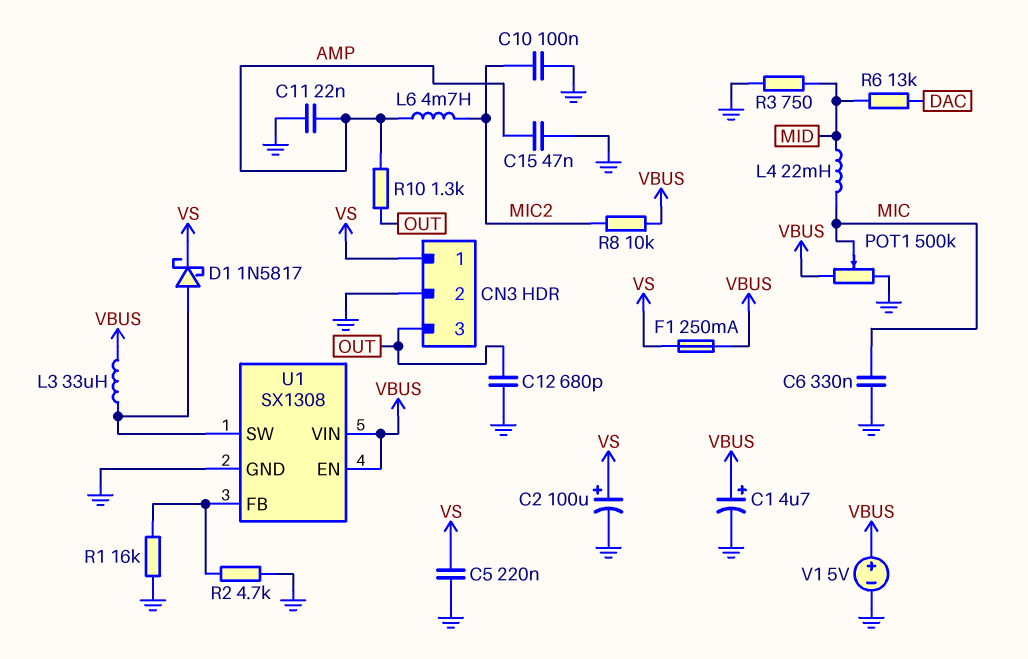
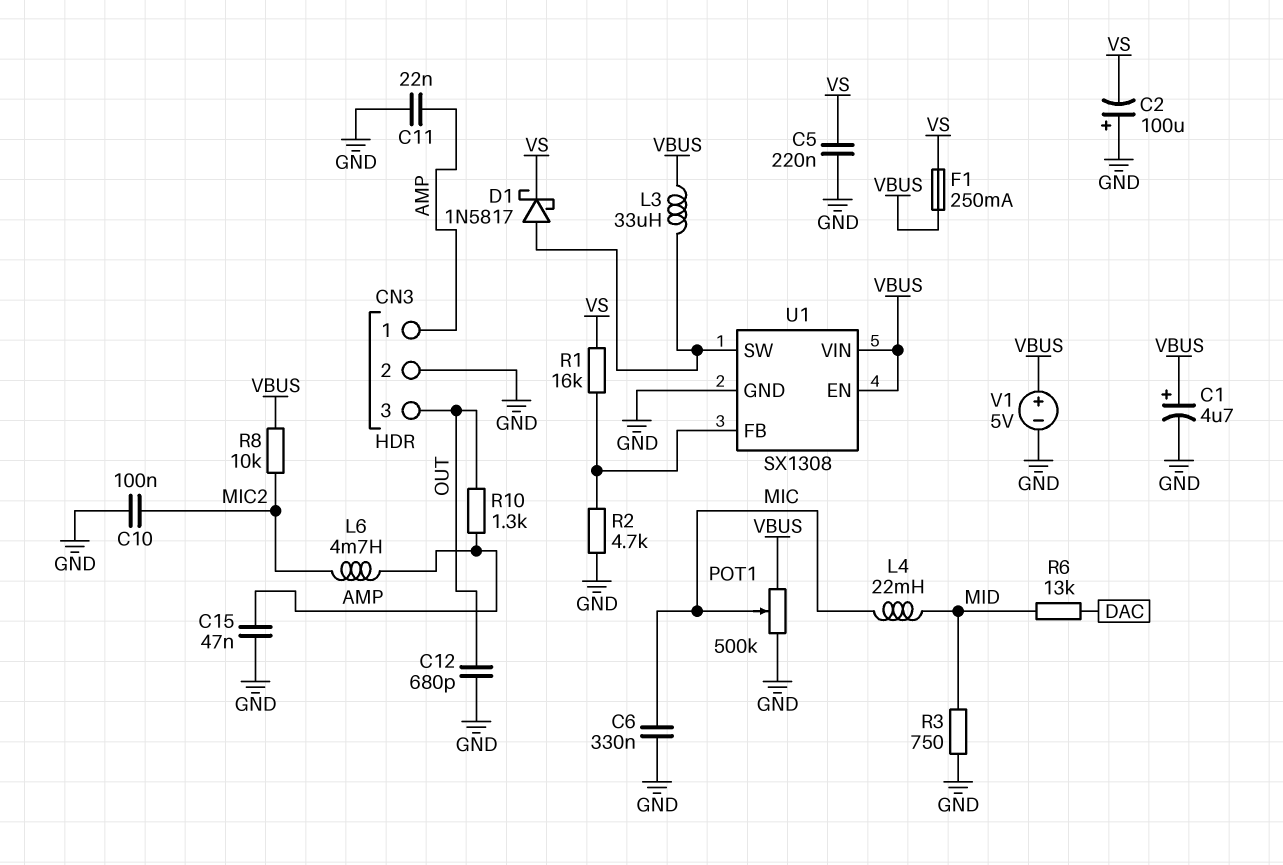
C2: 100uF (plus VS, minus GND) -> 100uF (plus GND, minus VS)
CN3 pin 1: VS -> AMP
R1: 16k (GND, U1/FB) -> 16k (U1/FB, VS)

